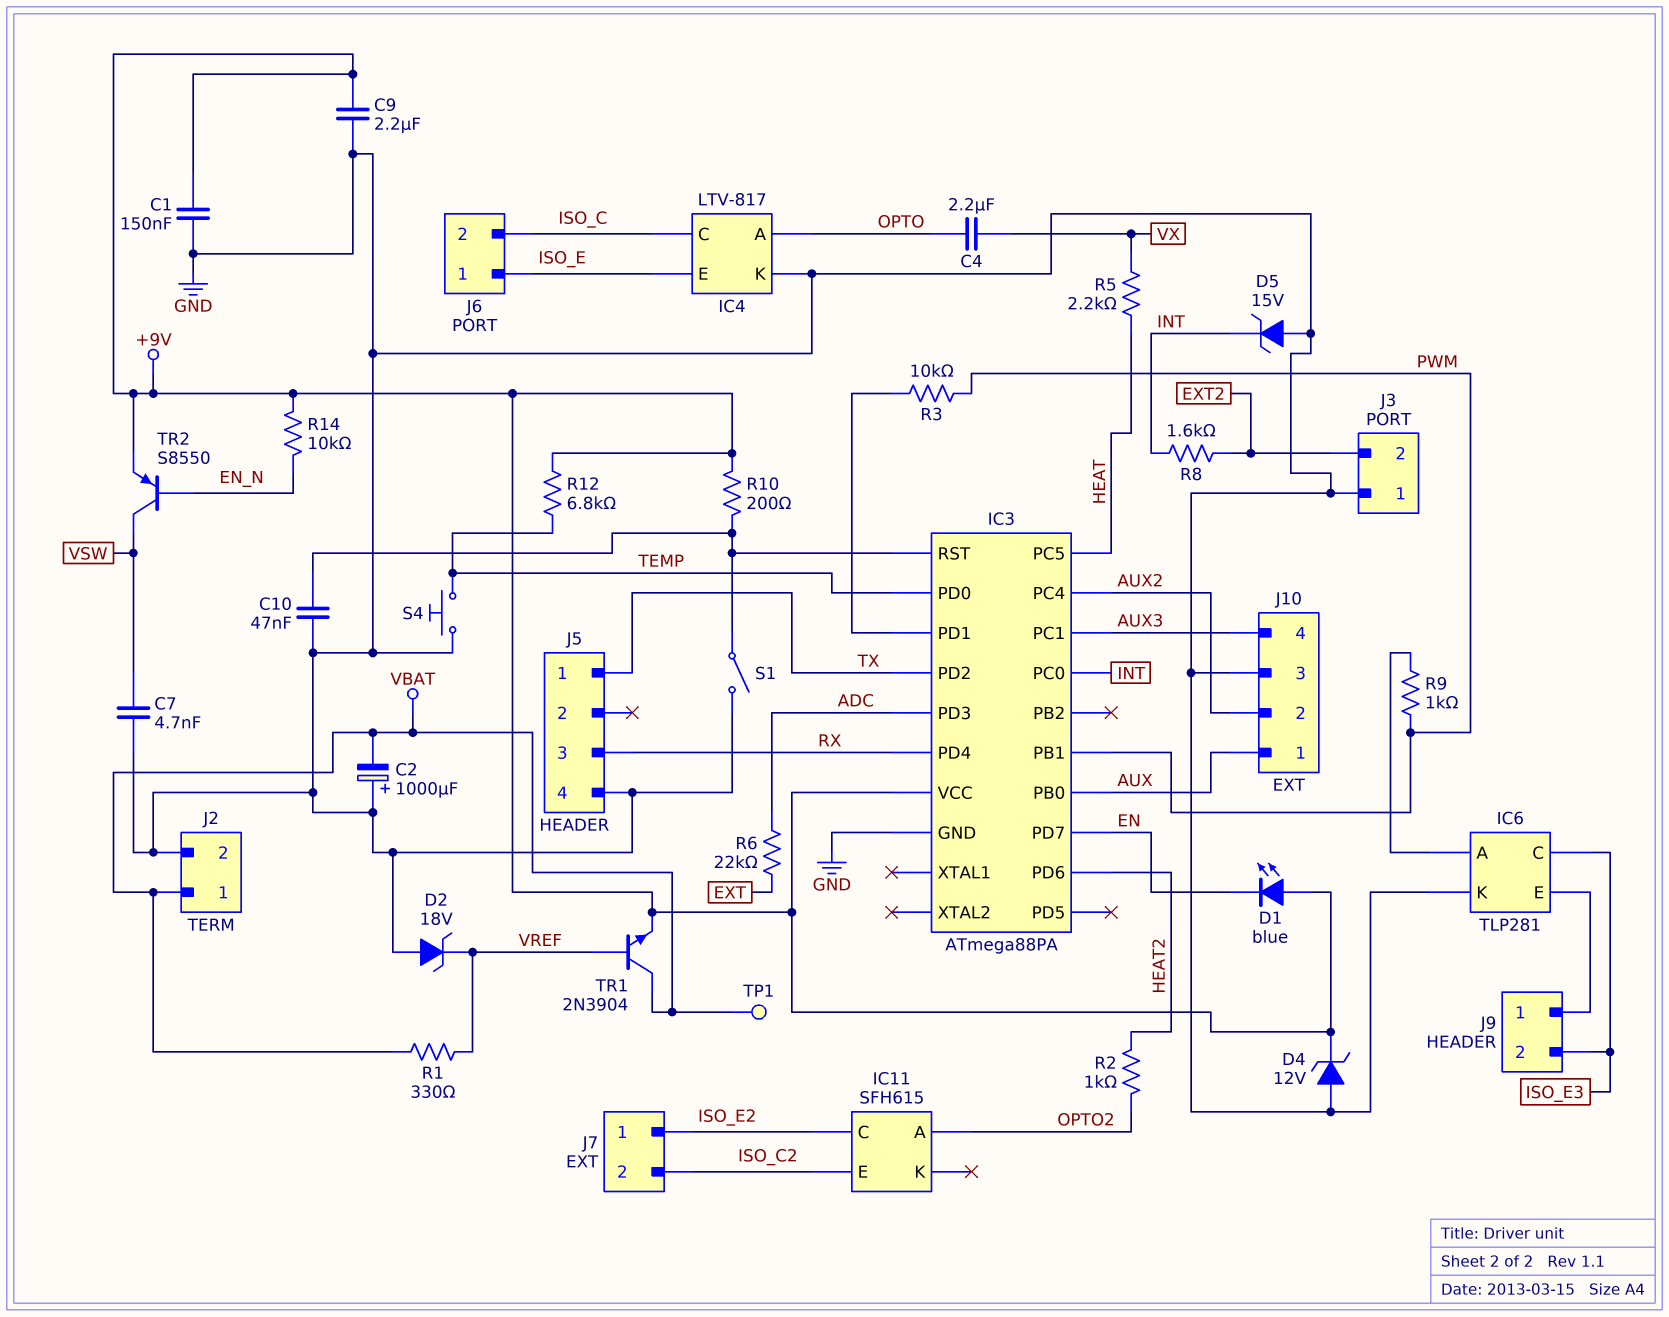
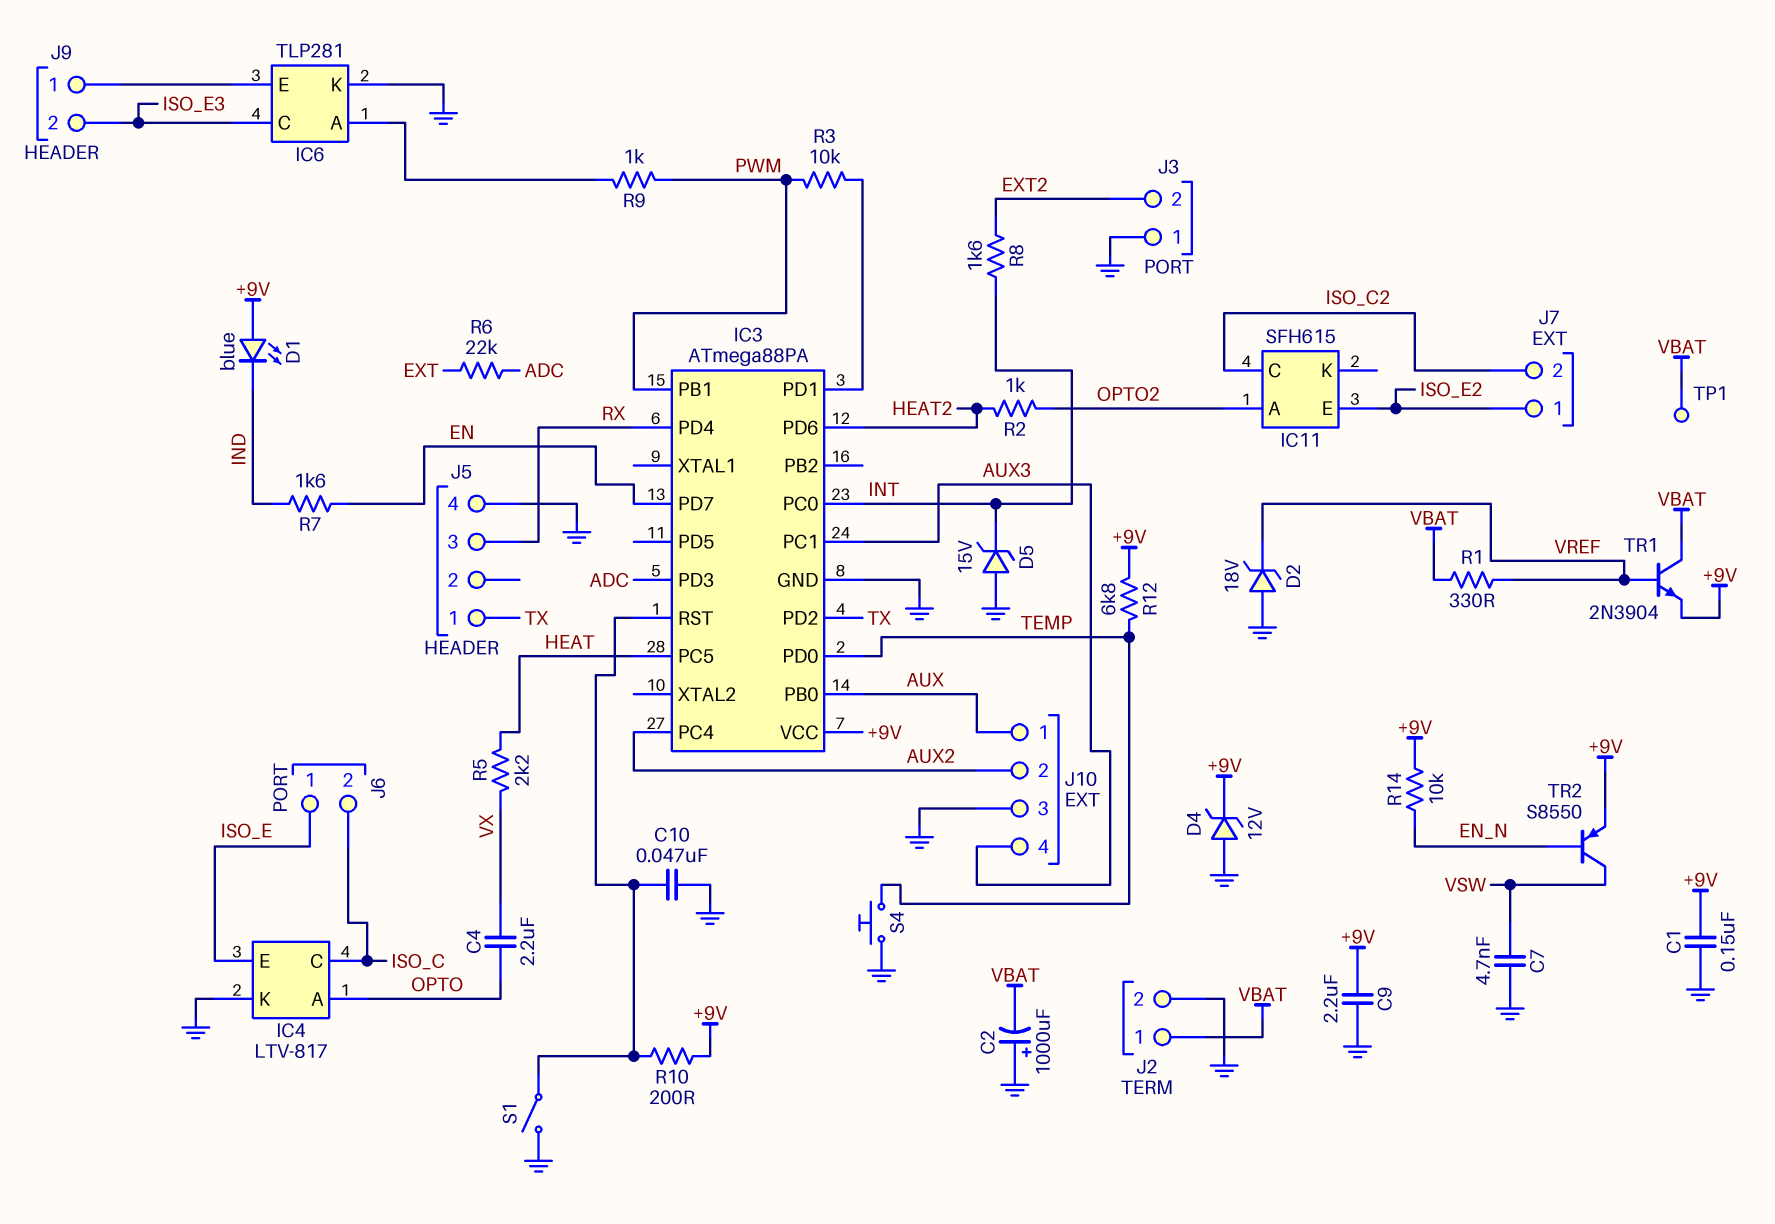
D1: LED blue (A +9V, K EN) -> LED blue (A +9V, K IND)
IC11 pin C: ISO_E2 -> ISO_C2
IC11 pin E: ISO_C2 -> ISO_E2
R7: none -> 1.6k (EN, IND)

